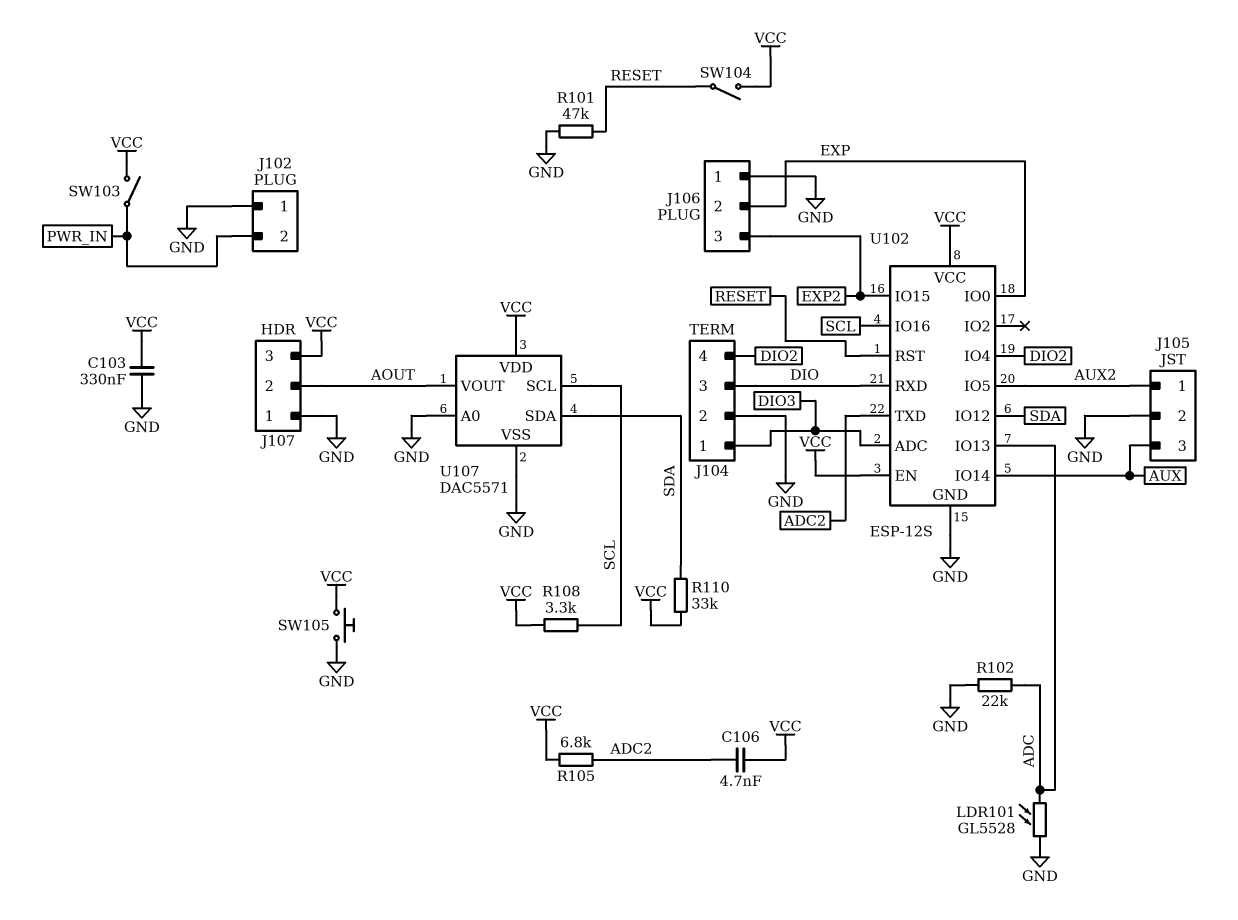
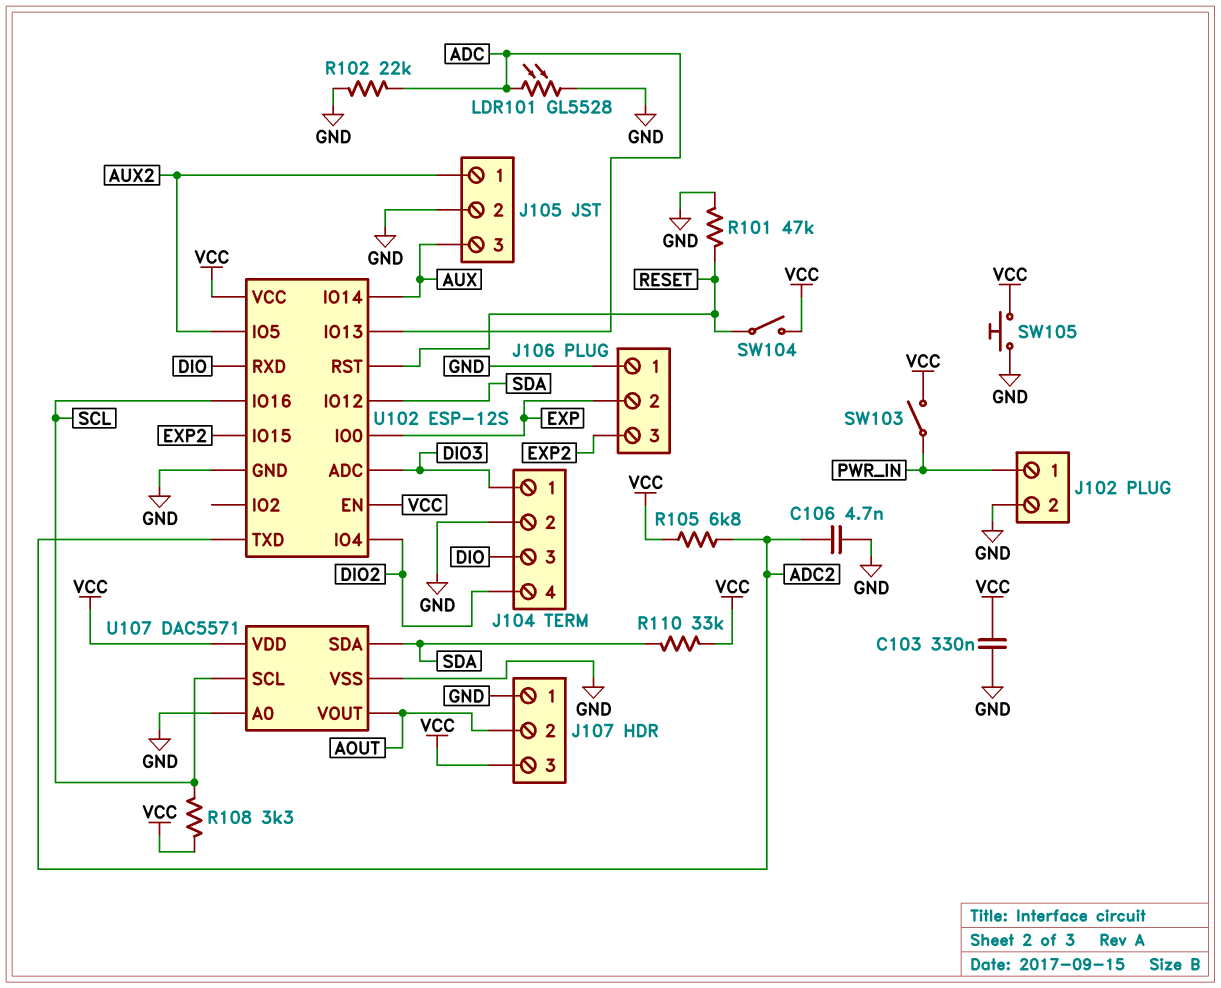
C106: 4.7nF (ADC2, VCC) -> 4.7nF (ADC2, GND)
J102 pin 1: GND -> PWR_IN
J102 pin 2: PWR_IN -> GND

